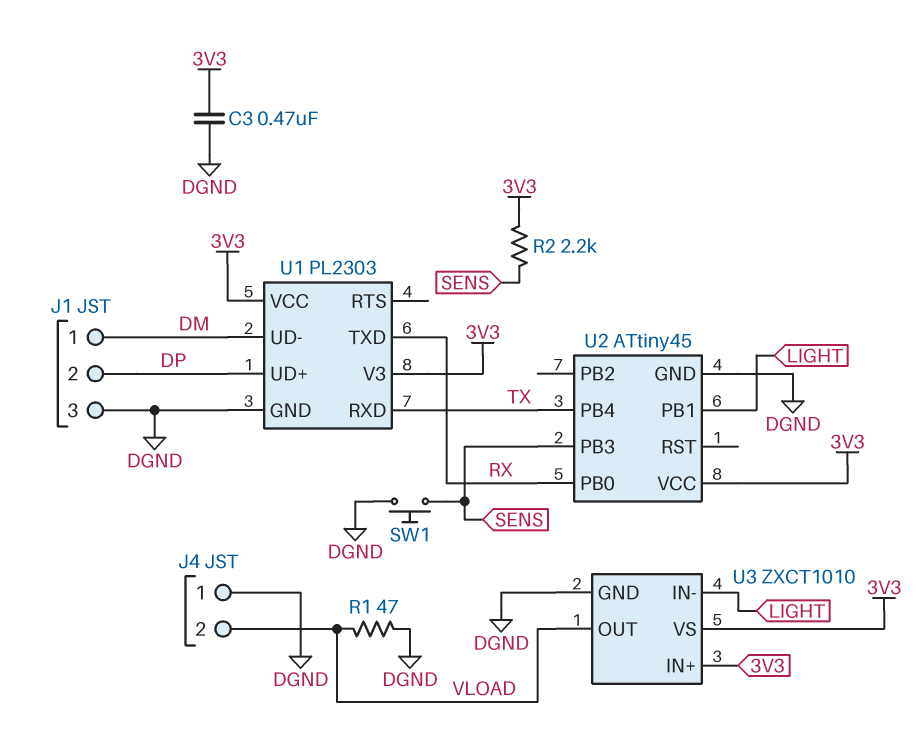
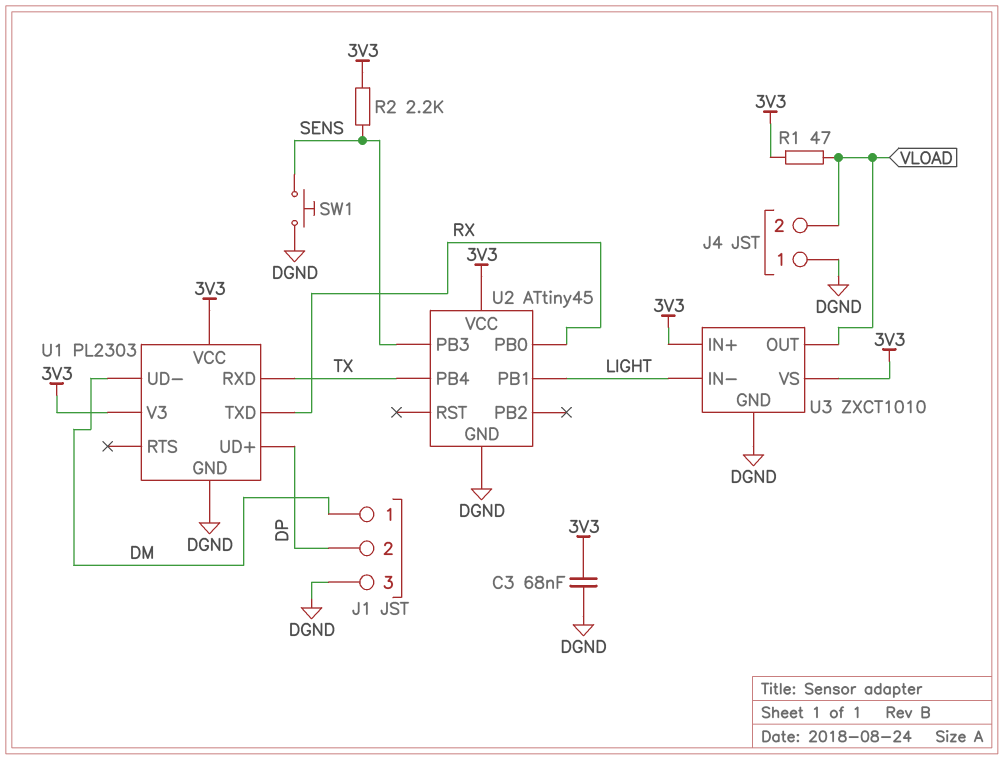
C3: 470nF (3V3, DGND) -> 68nF (3V3, DGND)
R1: 47 (DGND, VLOAD) -> 47 (3V3, VLOAD)

